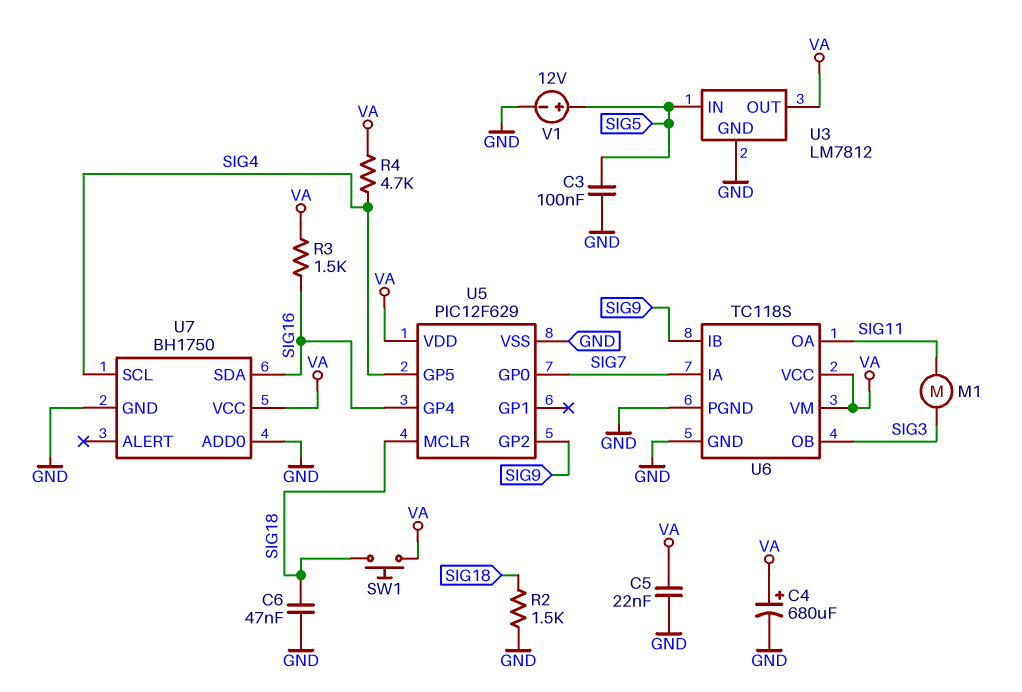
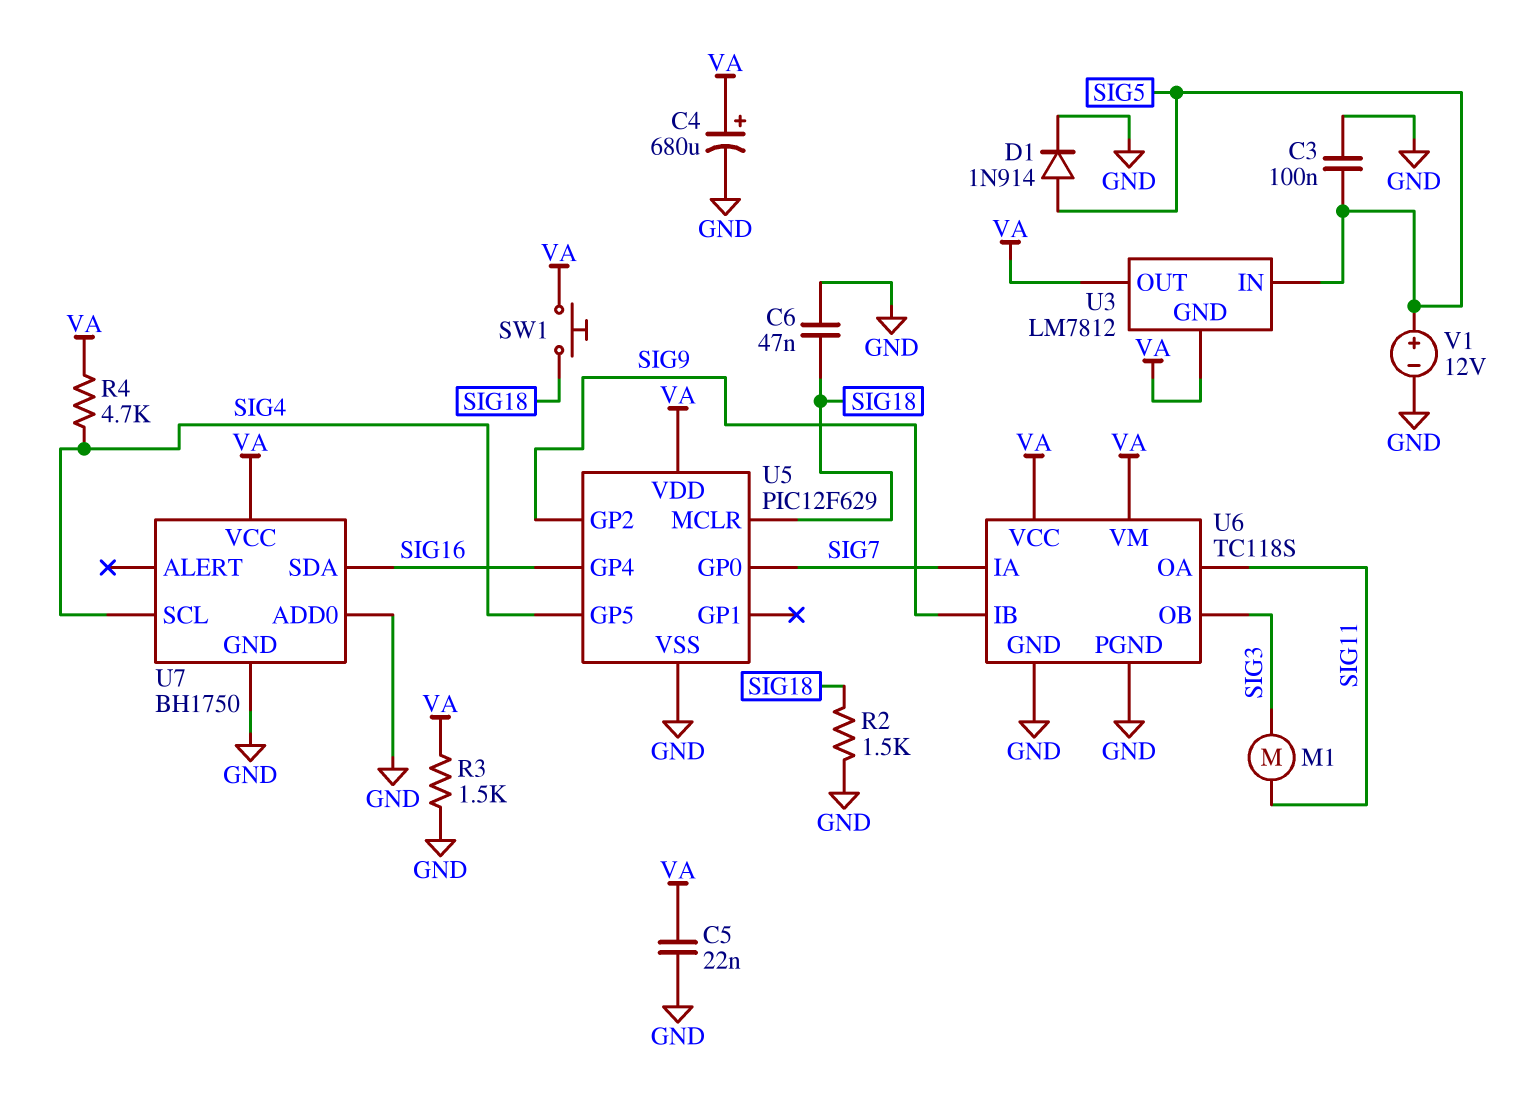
D1: none -> diode 1N914 (A SIG5, K GND)
R3: 1.5k (SIG16, VA) -> 1.5k (GND, VA)
U3 pin GND: GND -> VA

